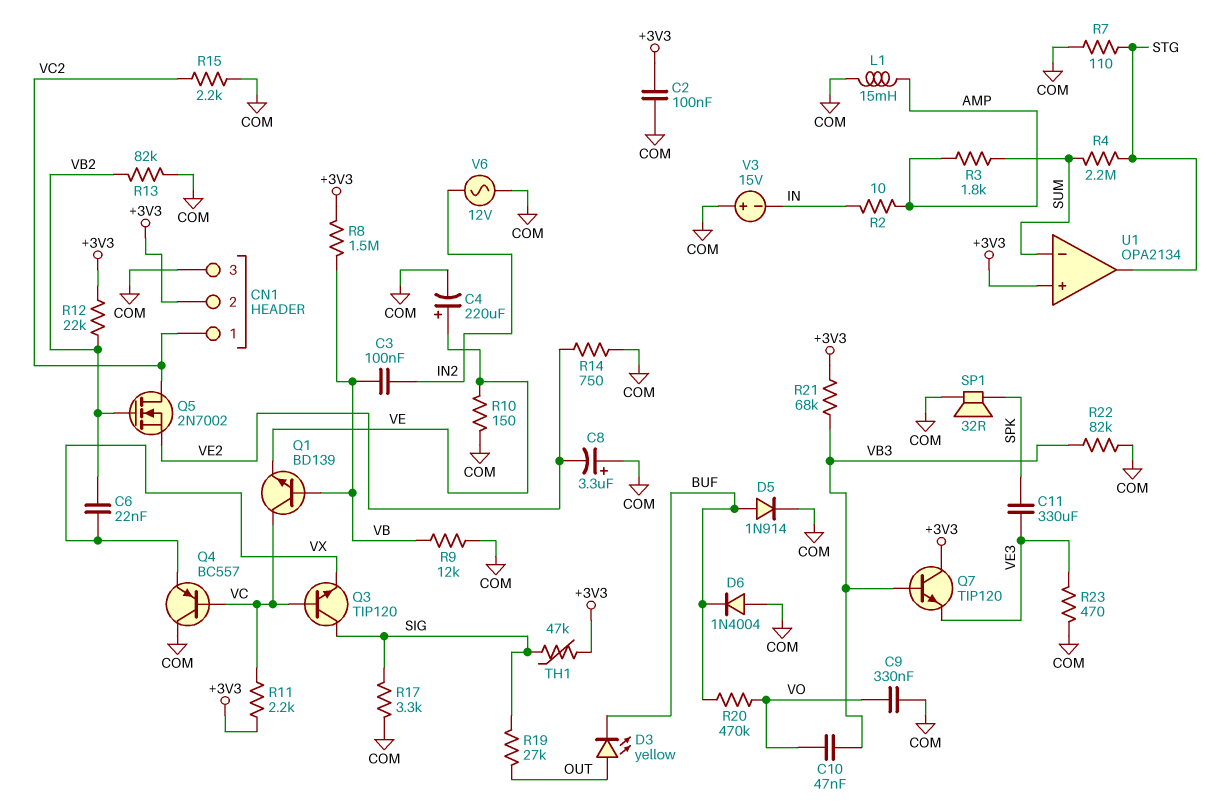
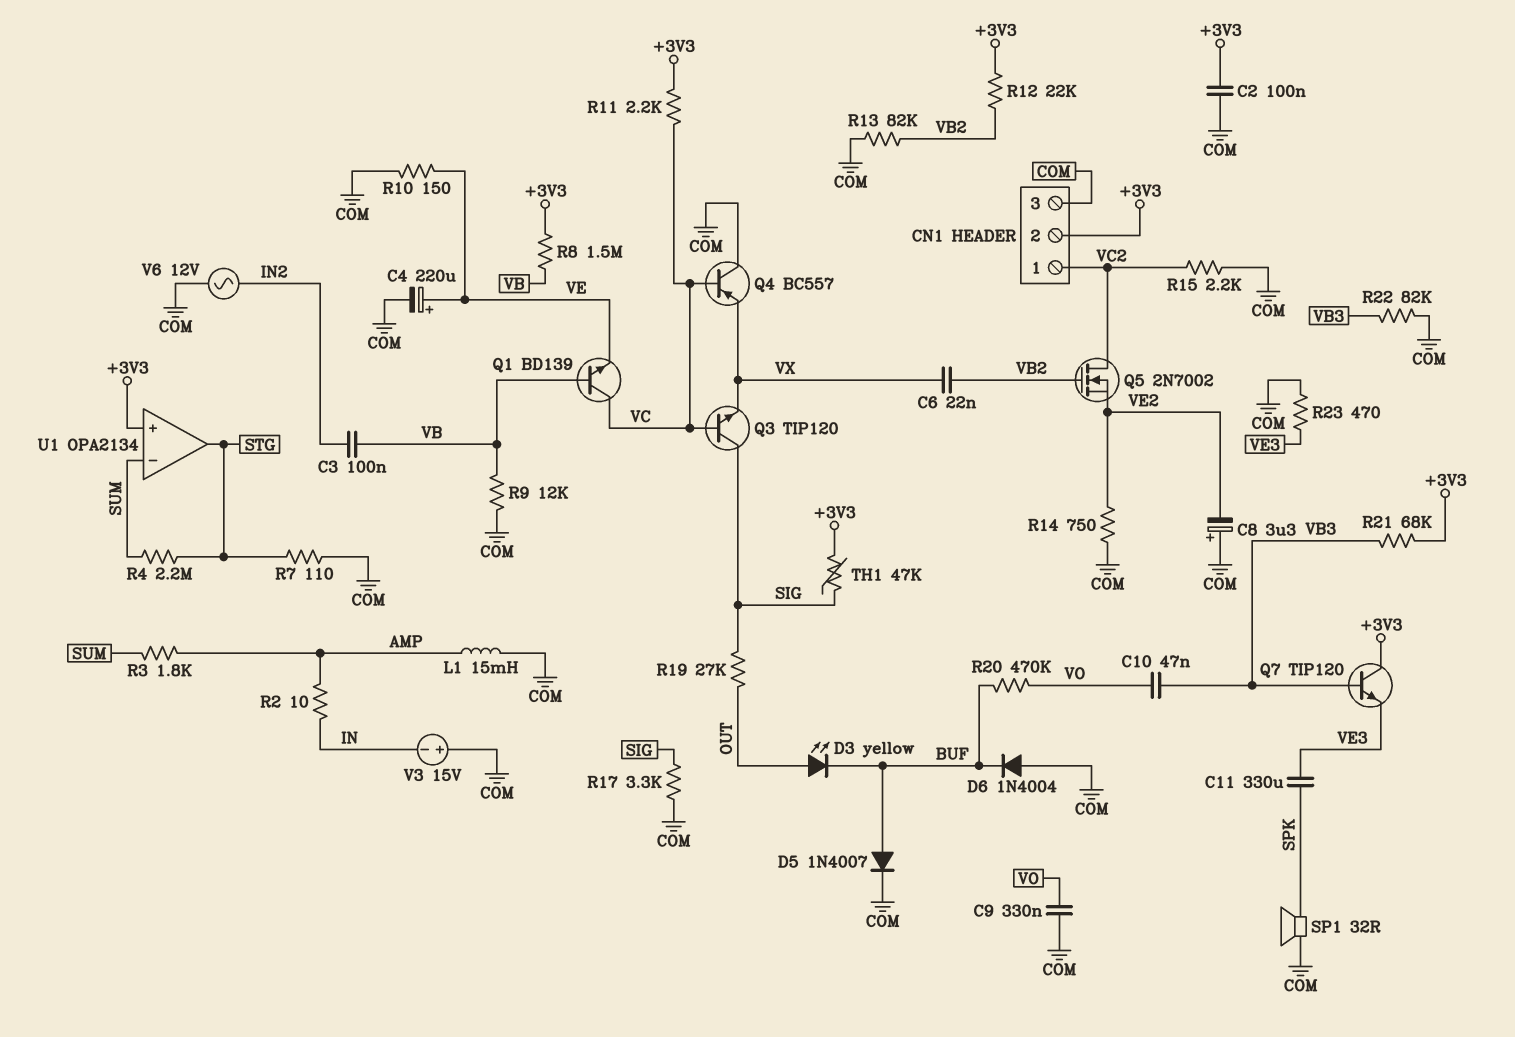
D5: diode 1N914 (A BUF, K COM) -> diode 1N4007 (A BUF, K COM)

